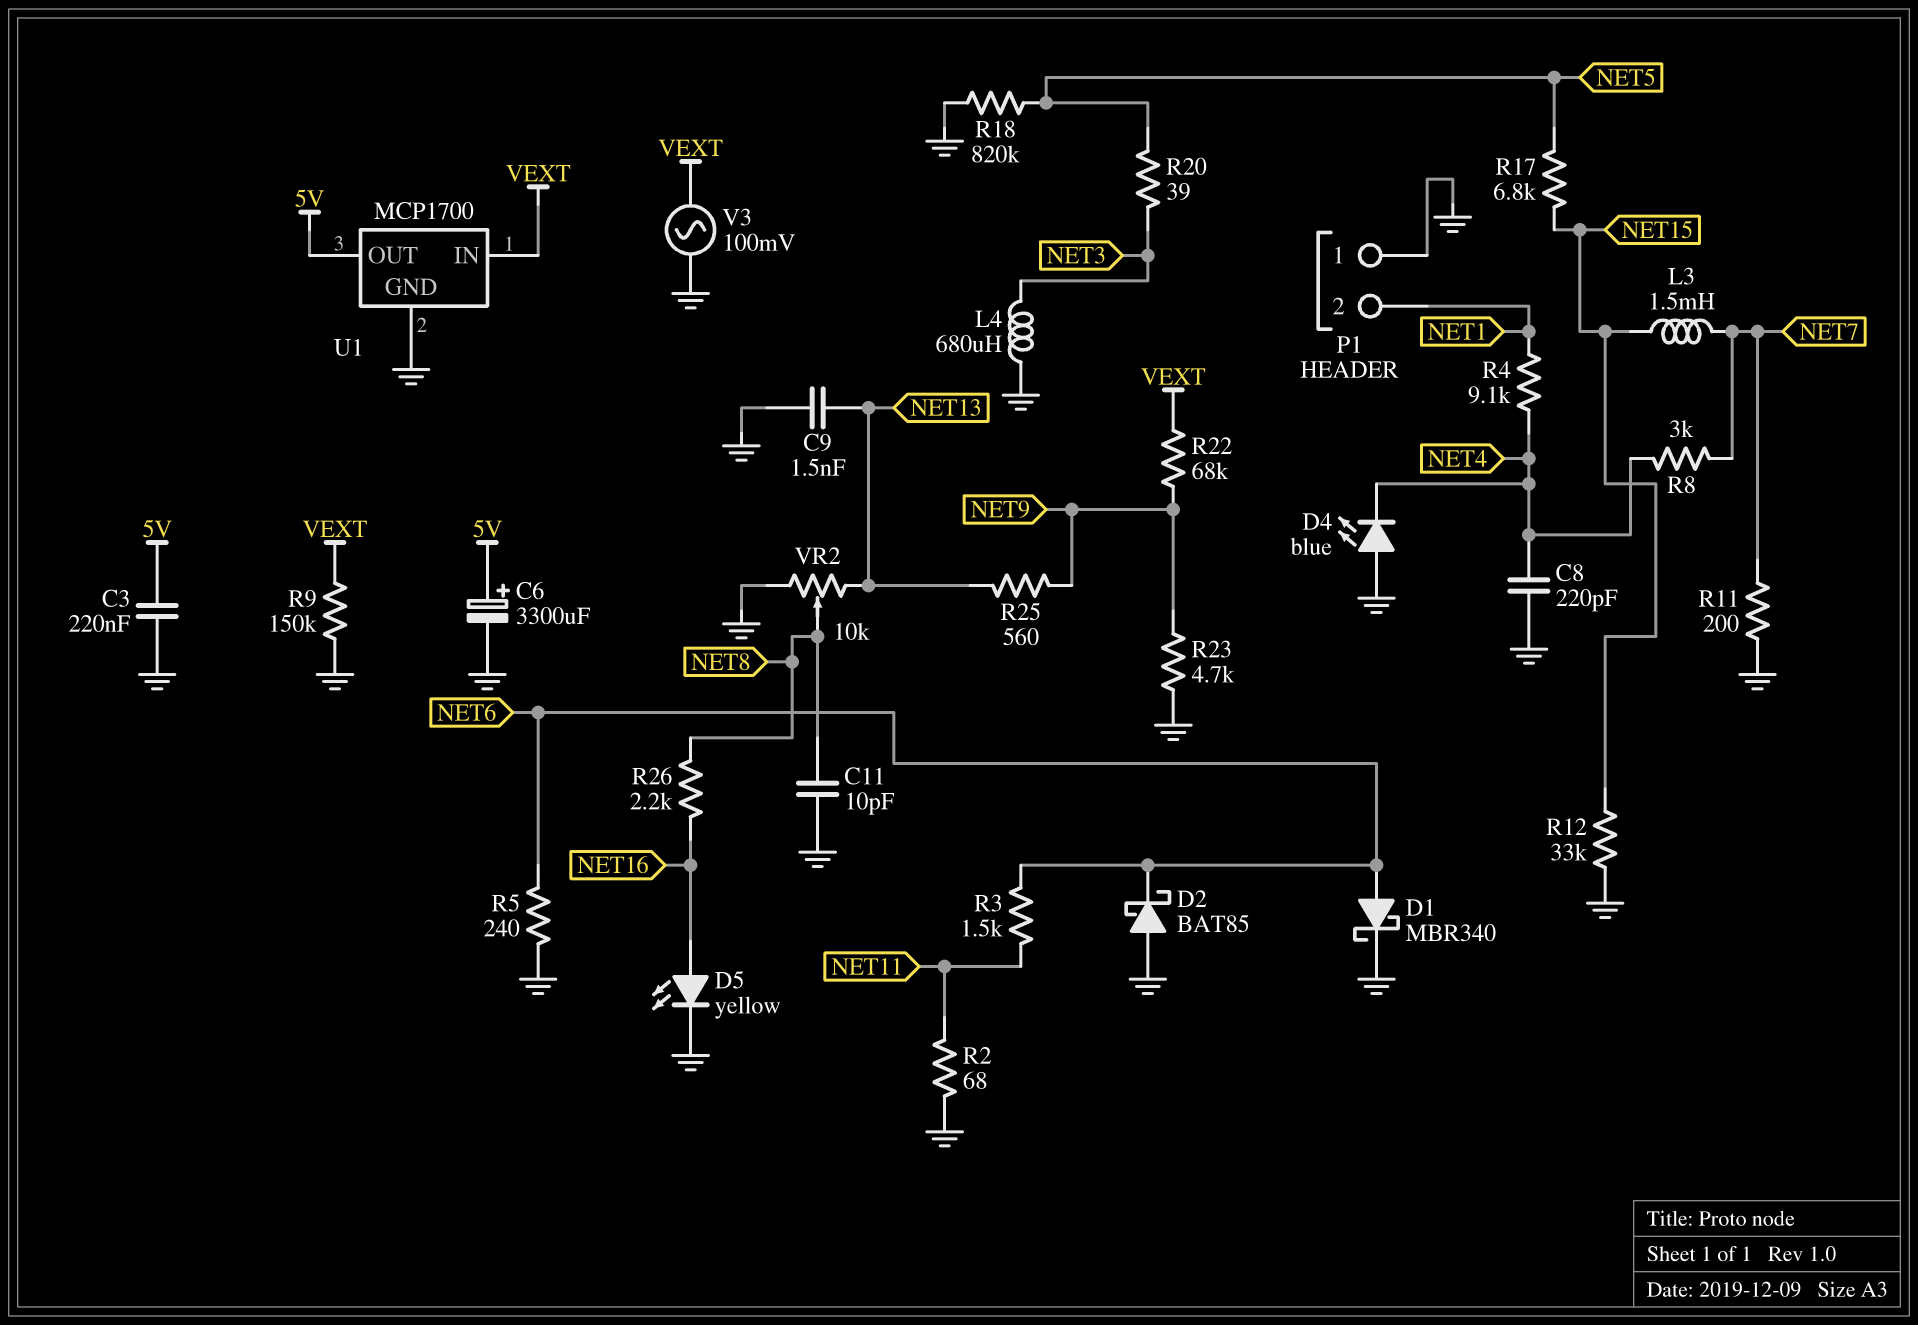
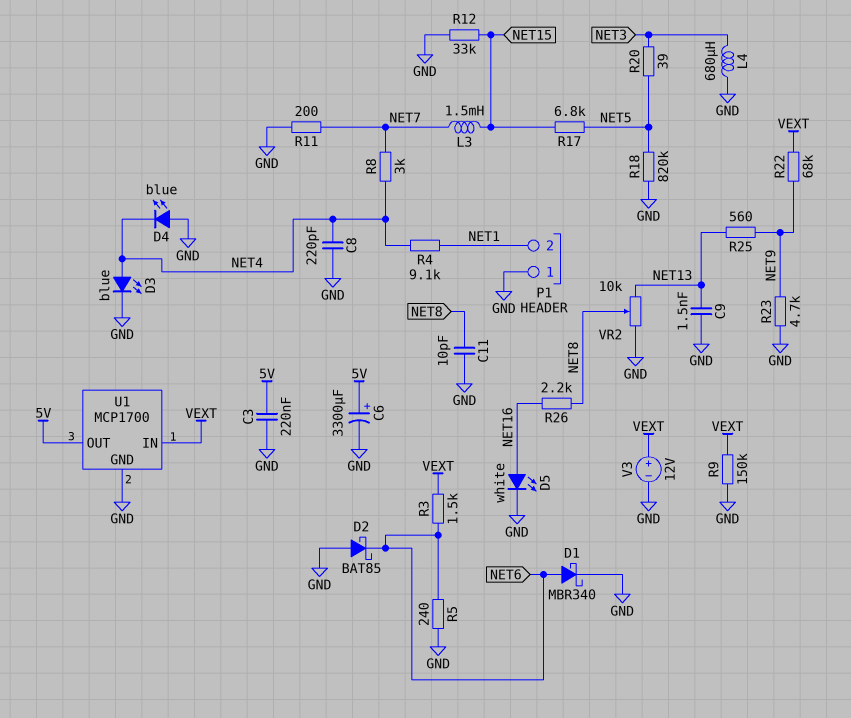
D3: none -> LED blue (A NET4, K GND)
D5: LED yellow (A NET16, K GND) -> LED white (A NET16, K GND)
R2: 68 (GND, NET11) -> none
R3: 1.5k (NET6, NET11) -> 1.5k (NET6, VEXT)
V3: AC 100mV (GND, VEXT) -> 12V (plus VEXT, minus GND)

